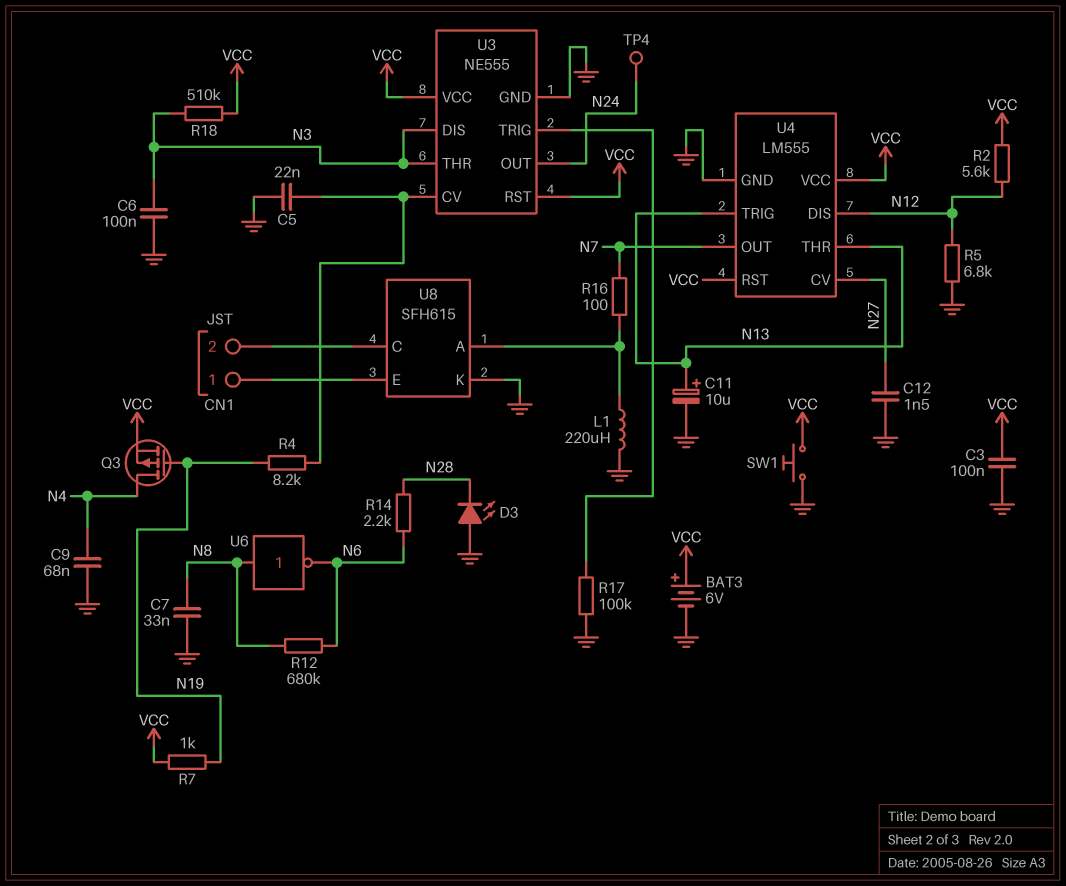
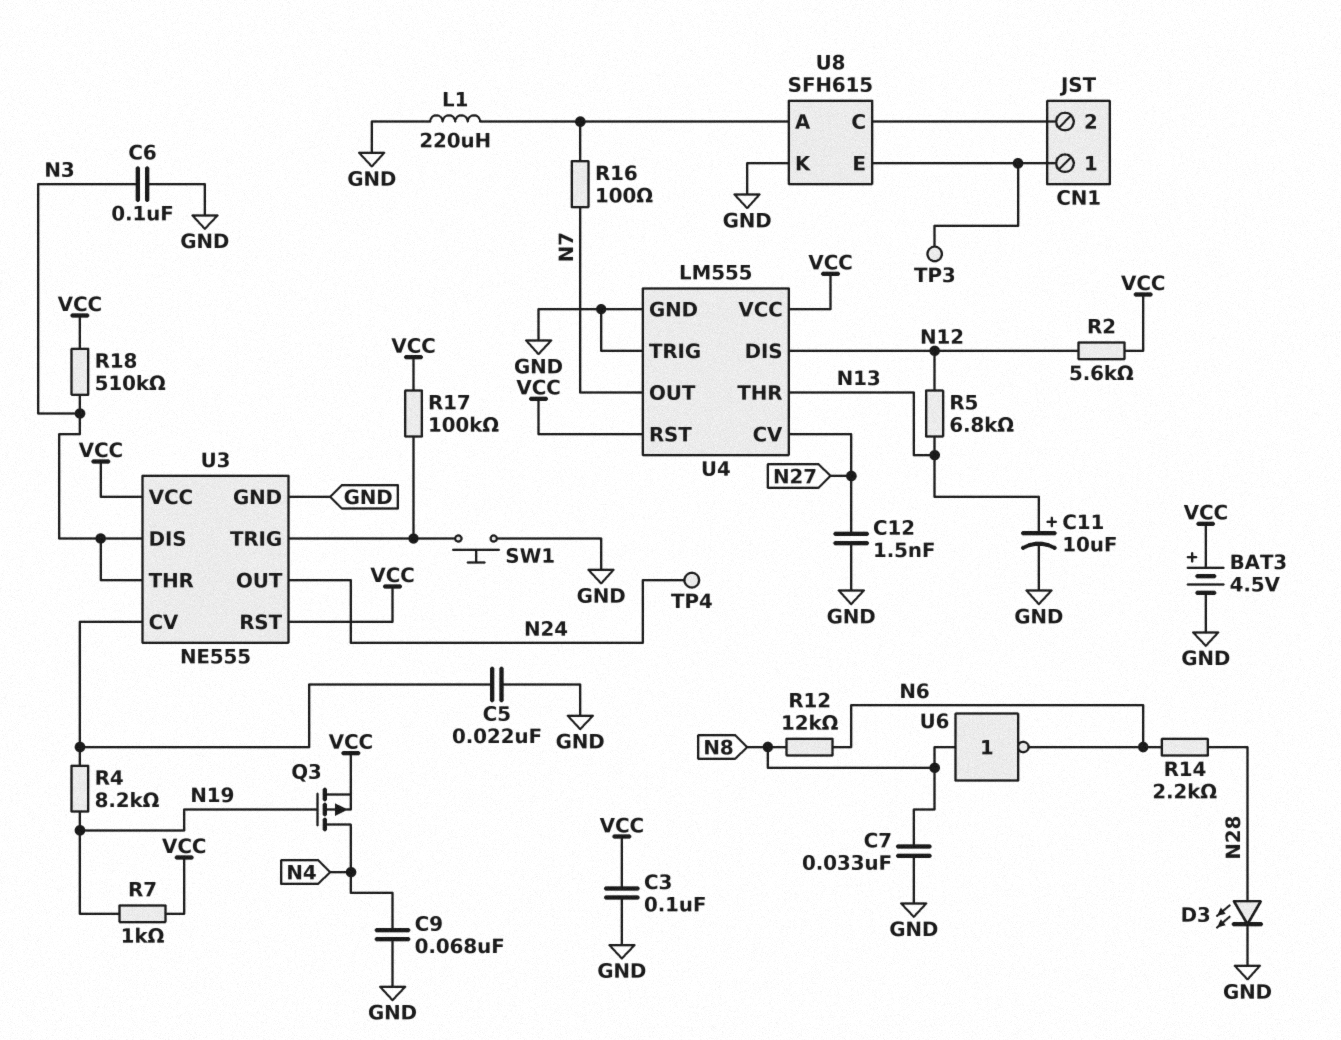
BAT3: 6V (plus VCC, minus GND) -> 4.5V (plus VCC, minus GND)
D3: LED (A GND, K N28) -> LED (A N28, K GND)
R5: 6.8k (GND, N12) -> 6.8k (N12, N13)
R12: 680k (N6, N8) -> 12k (N6, N8)
R17: 100k (GND, U3/TRIG) -> 100k (U3/TRIG, VCC)
SW1: button (GND, VCC) -> button (GND, U3/TRIG)
TP3: none -> test point (CN1/1)
U4 pin TRIG: N13 -> GND

